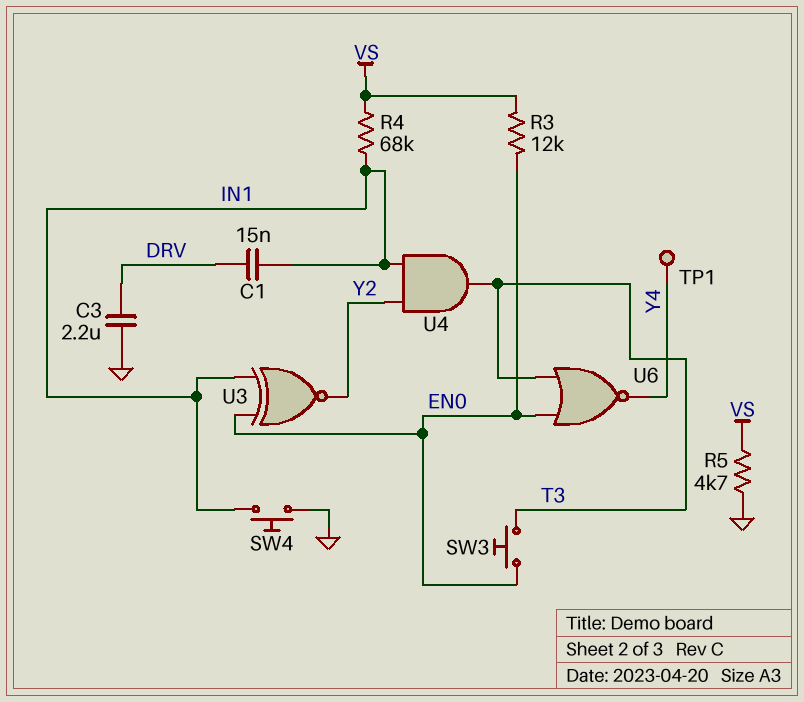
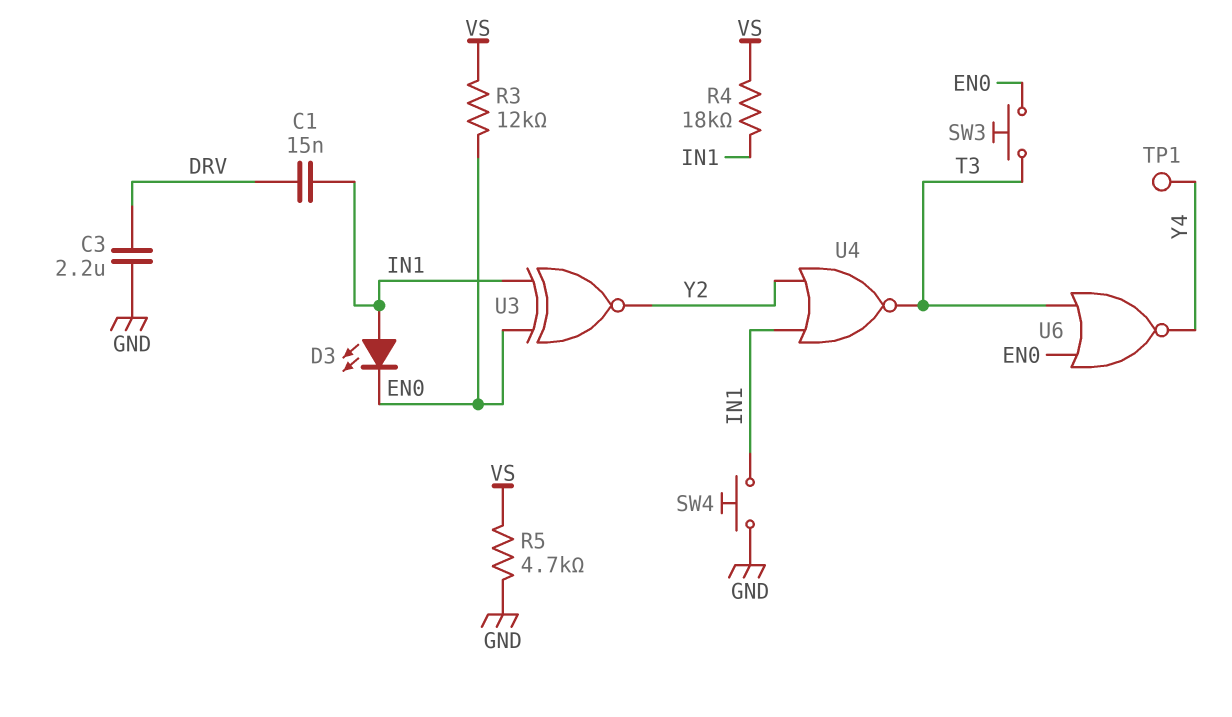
D3: none -> LED (A IN1, K EN0)
R4: 68k (IN1, VS) -> 18k (IN1, VS)
U4: AND (in IN1, in Y2, out T3) -> NOR (in IN1, in Y2, out T3)

